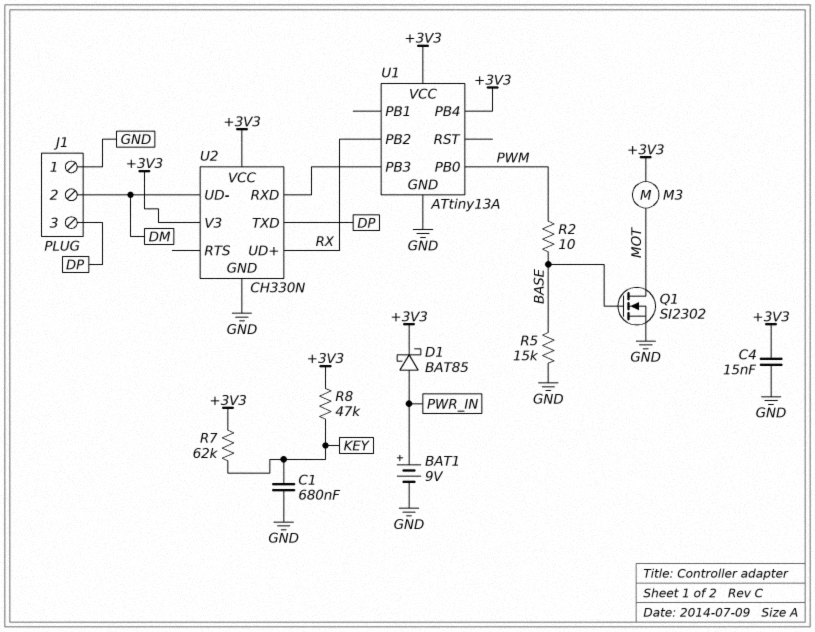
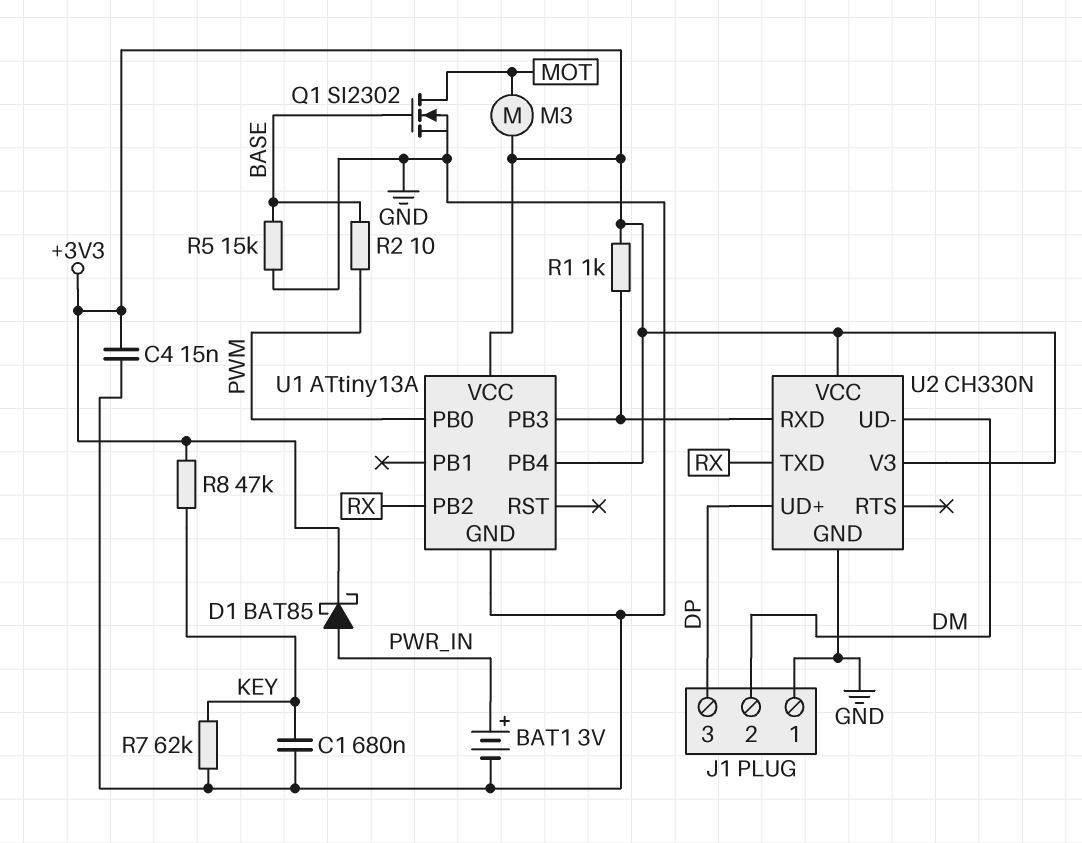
BAT1: 9V (plus PWR_IN, minus GND) -> 3V (plus PWR_IN, minus GND)
R1: none -> 1k (+3V3, U1/PB3)
R7: 62k (+3V3, KEY) -> 62k (GND, KEY)
U2 pin TXD: DP -> RX
U2 pin UD+: RX -> DP

